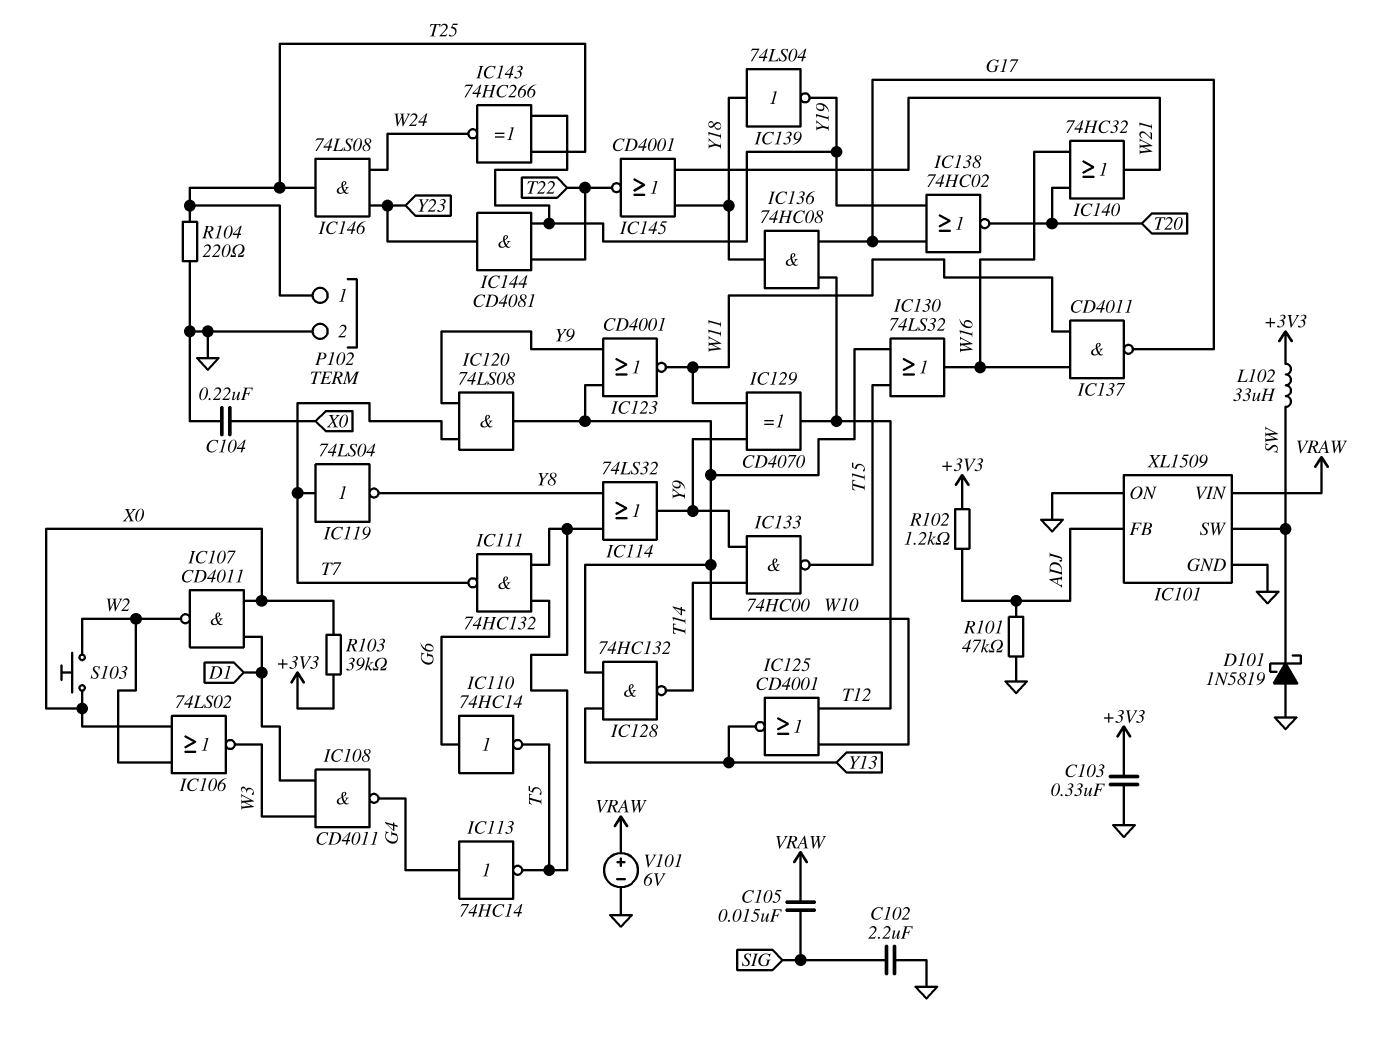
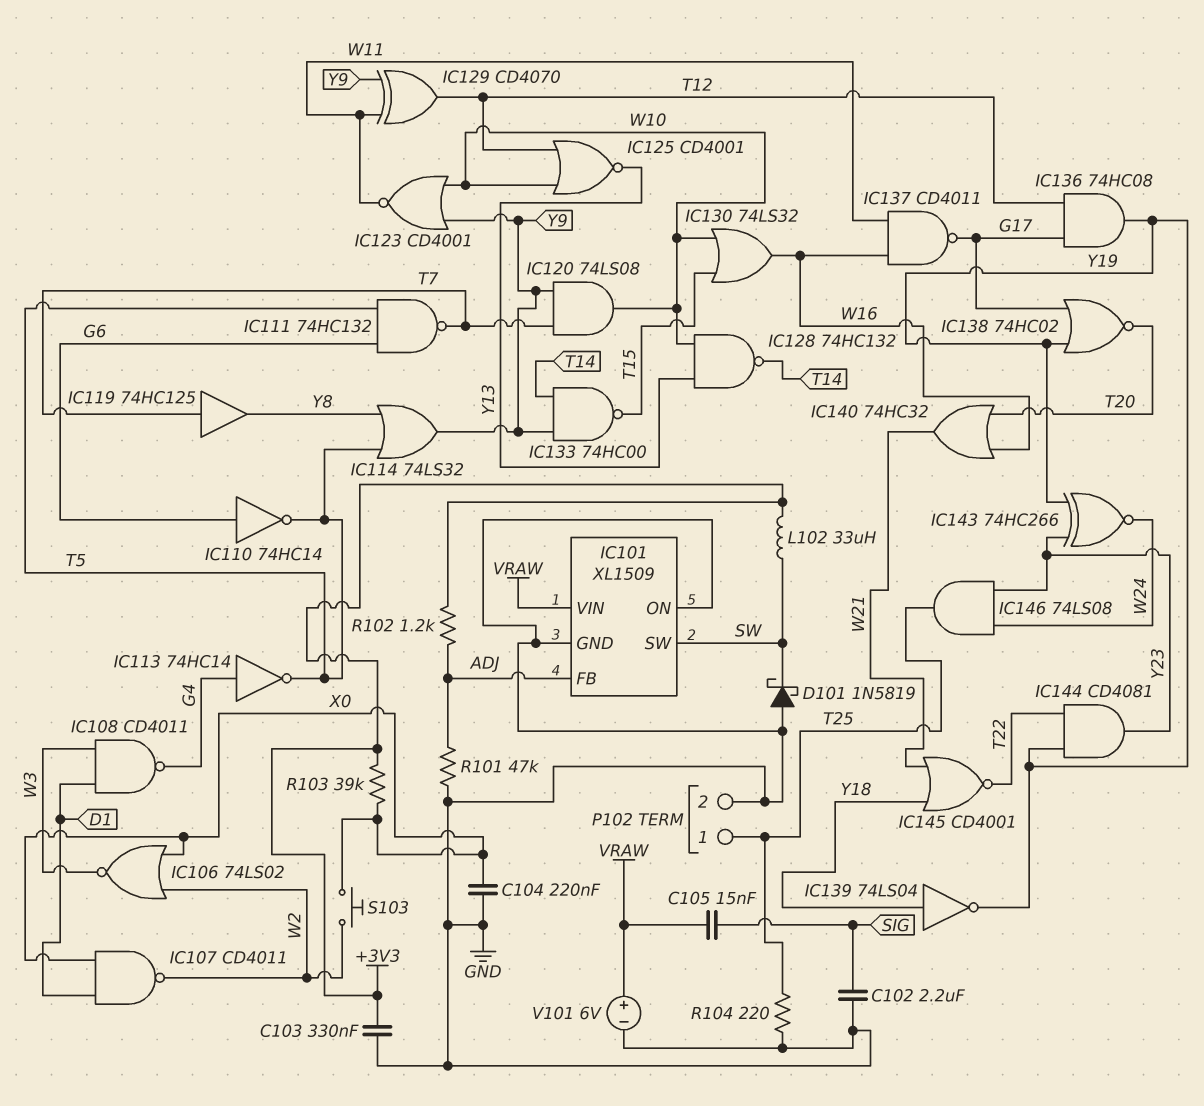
IC119: NOT 74LS04 (in T7, out Y8) -> buffer 74HC125 (in T7, out Y8)
IC136: AND 74HC08 (in G17, in T12, out Y18) -> AND 74HC08 (in G17, in T12, out Y19)
IC143: XNOR 74HC266 (in T25, in Y19, out W24) -> XNOR 74HC266 (in Y19, in Y23, out W24)

